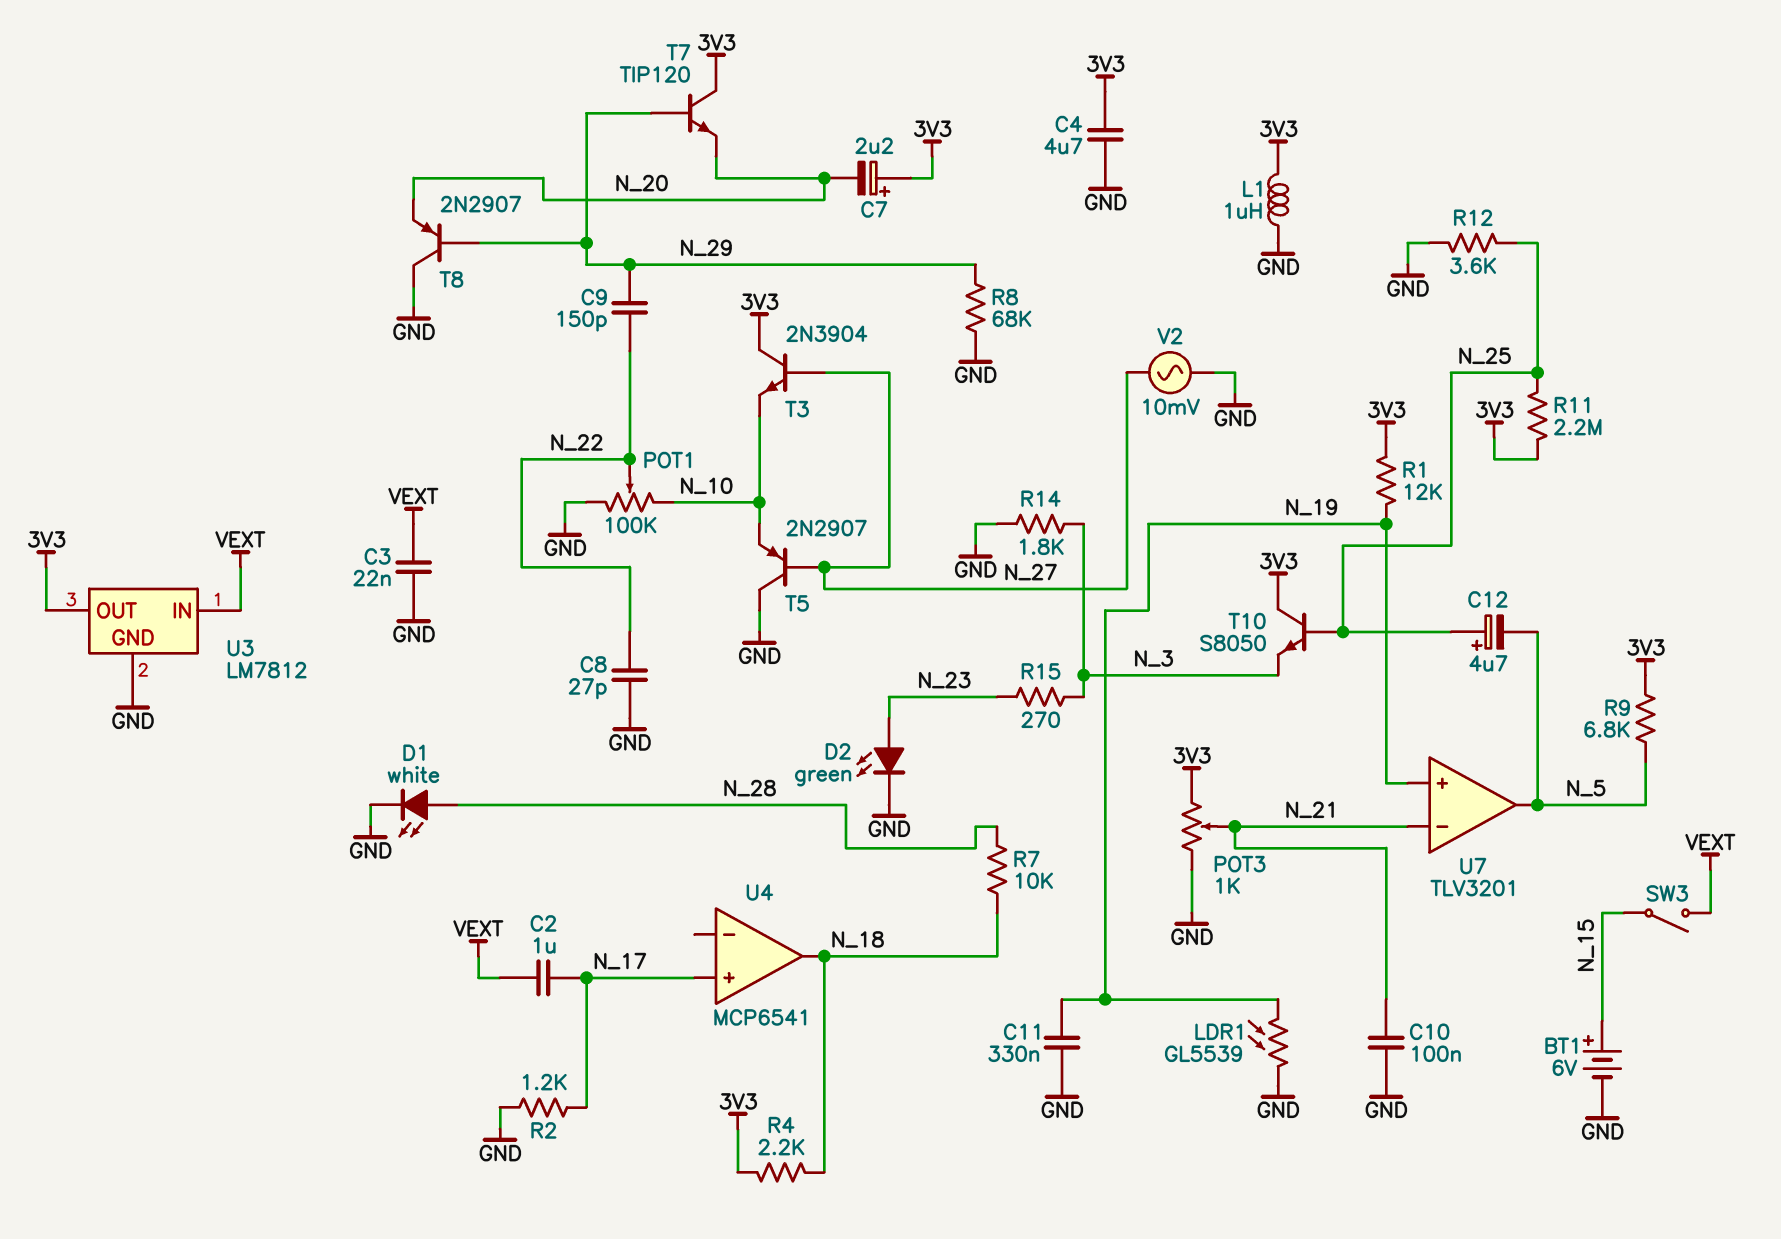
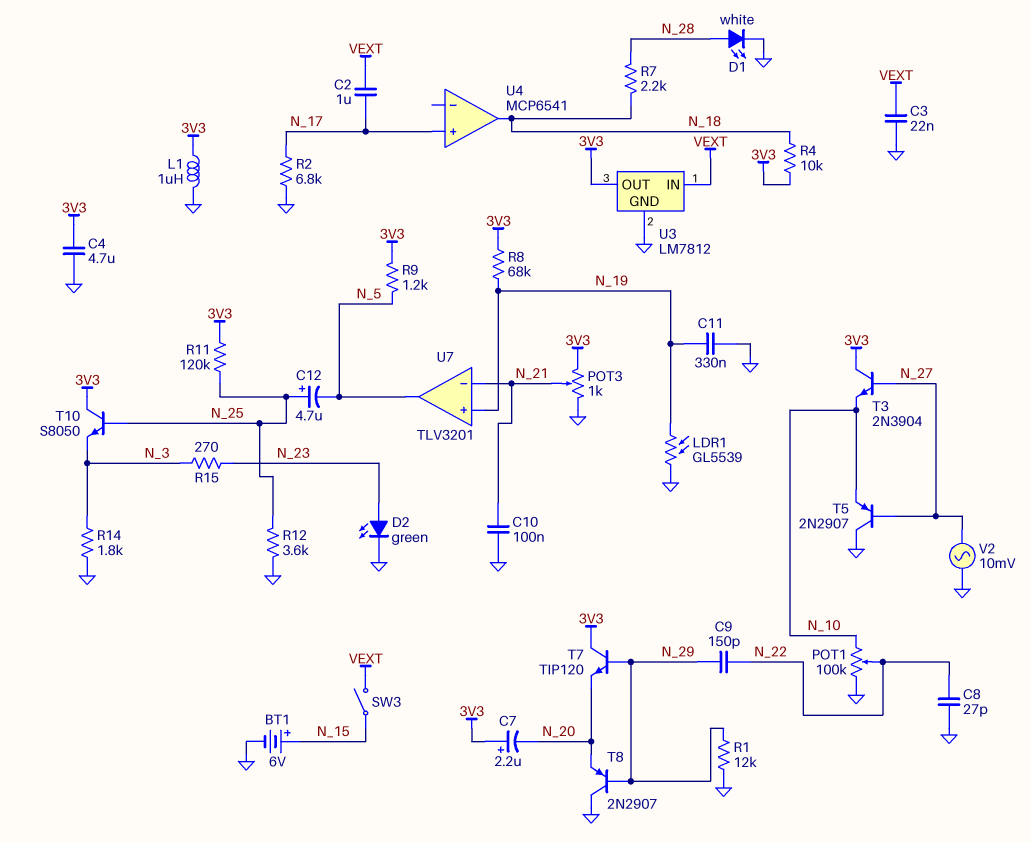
R1: 12k (3V3, N_19) -> 12k (GND, N_29)
R2: 1.2k (GND, N_17) -> 6.8k (GND, N_17)
R4: 2.2k (3V3, N_18) -> 10k (3V3, N_18)
R7: 10k (N_18, N_28) -> 2.2k (N_18, N_28)
R8: 68k (GND, N_29) -> 68k (3V3, N_19)
R9: 6.8k (3V3, N_5) -> 1.2k (3V3, N_5)
R11: 2.2M (3V3, N_25) -> 120k (3V3, N_25)

